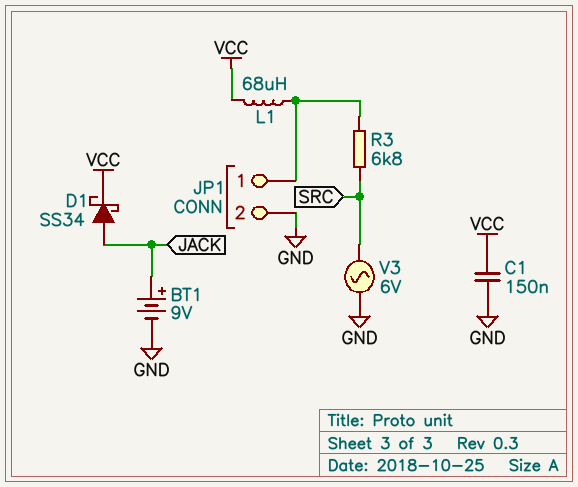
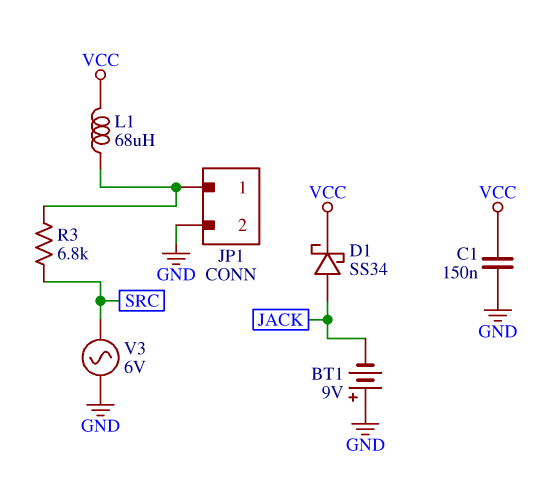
BT1: 9V (plus JACK, minus GND) -> 9V (plus GND, minus JACK)

